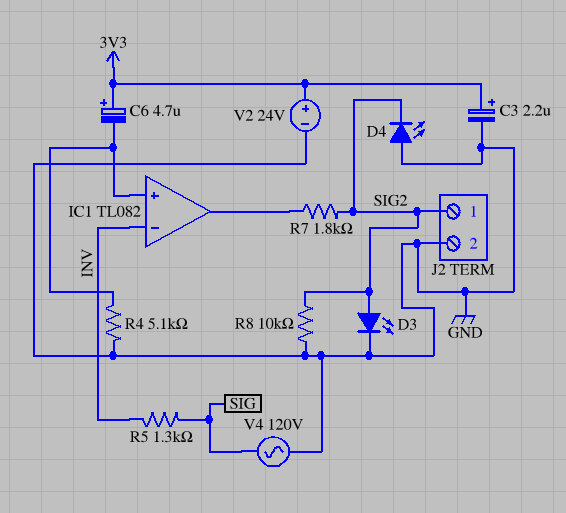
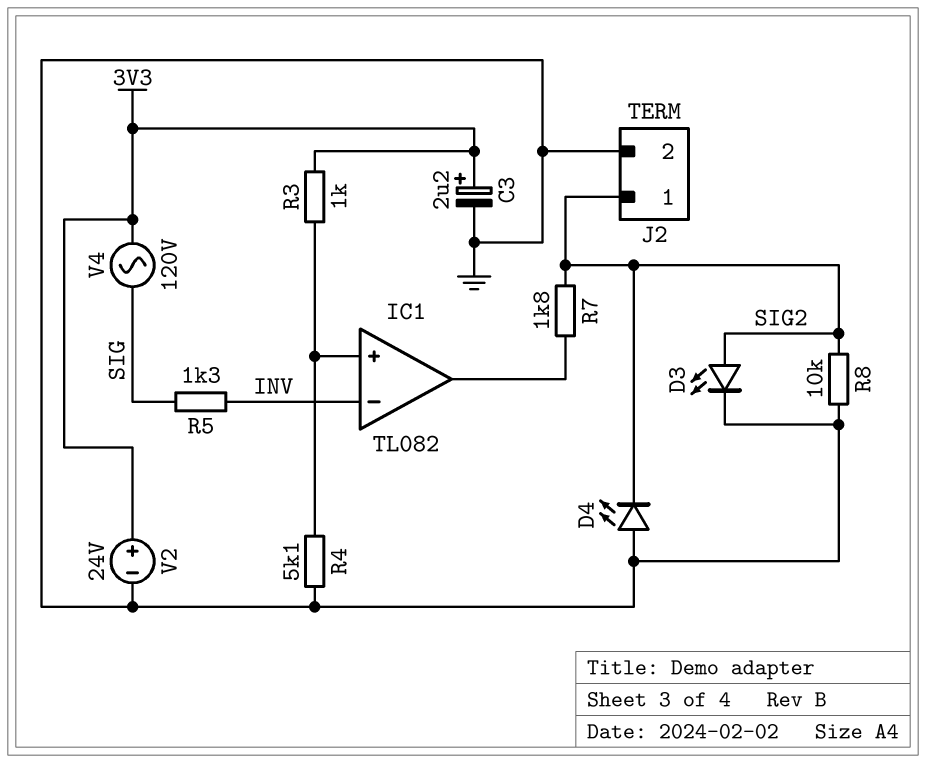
C6: 4.7uF (plus 3V3, minus IC1/in+) -> none
R3: none -> 1k (3V3, IC1/in+)
V4: AC 120V (GND, SIG) -> AC 120V (3V3, SIG)

